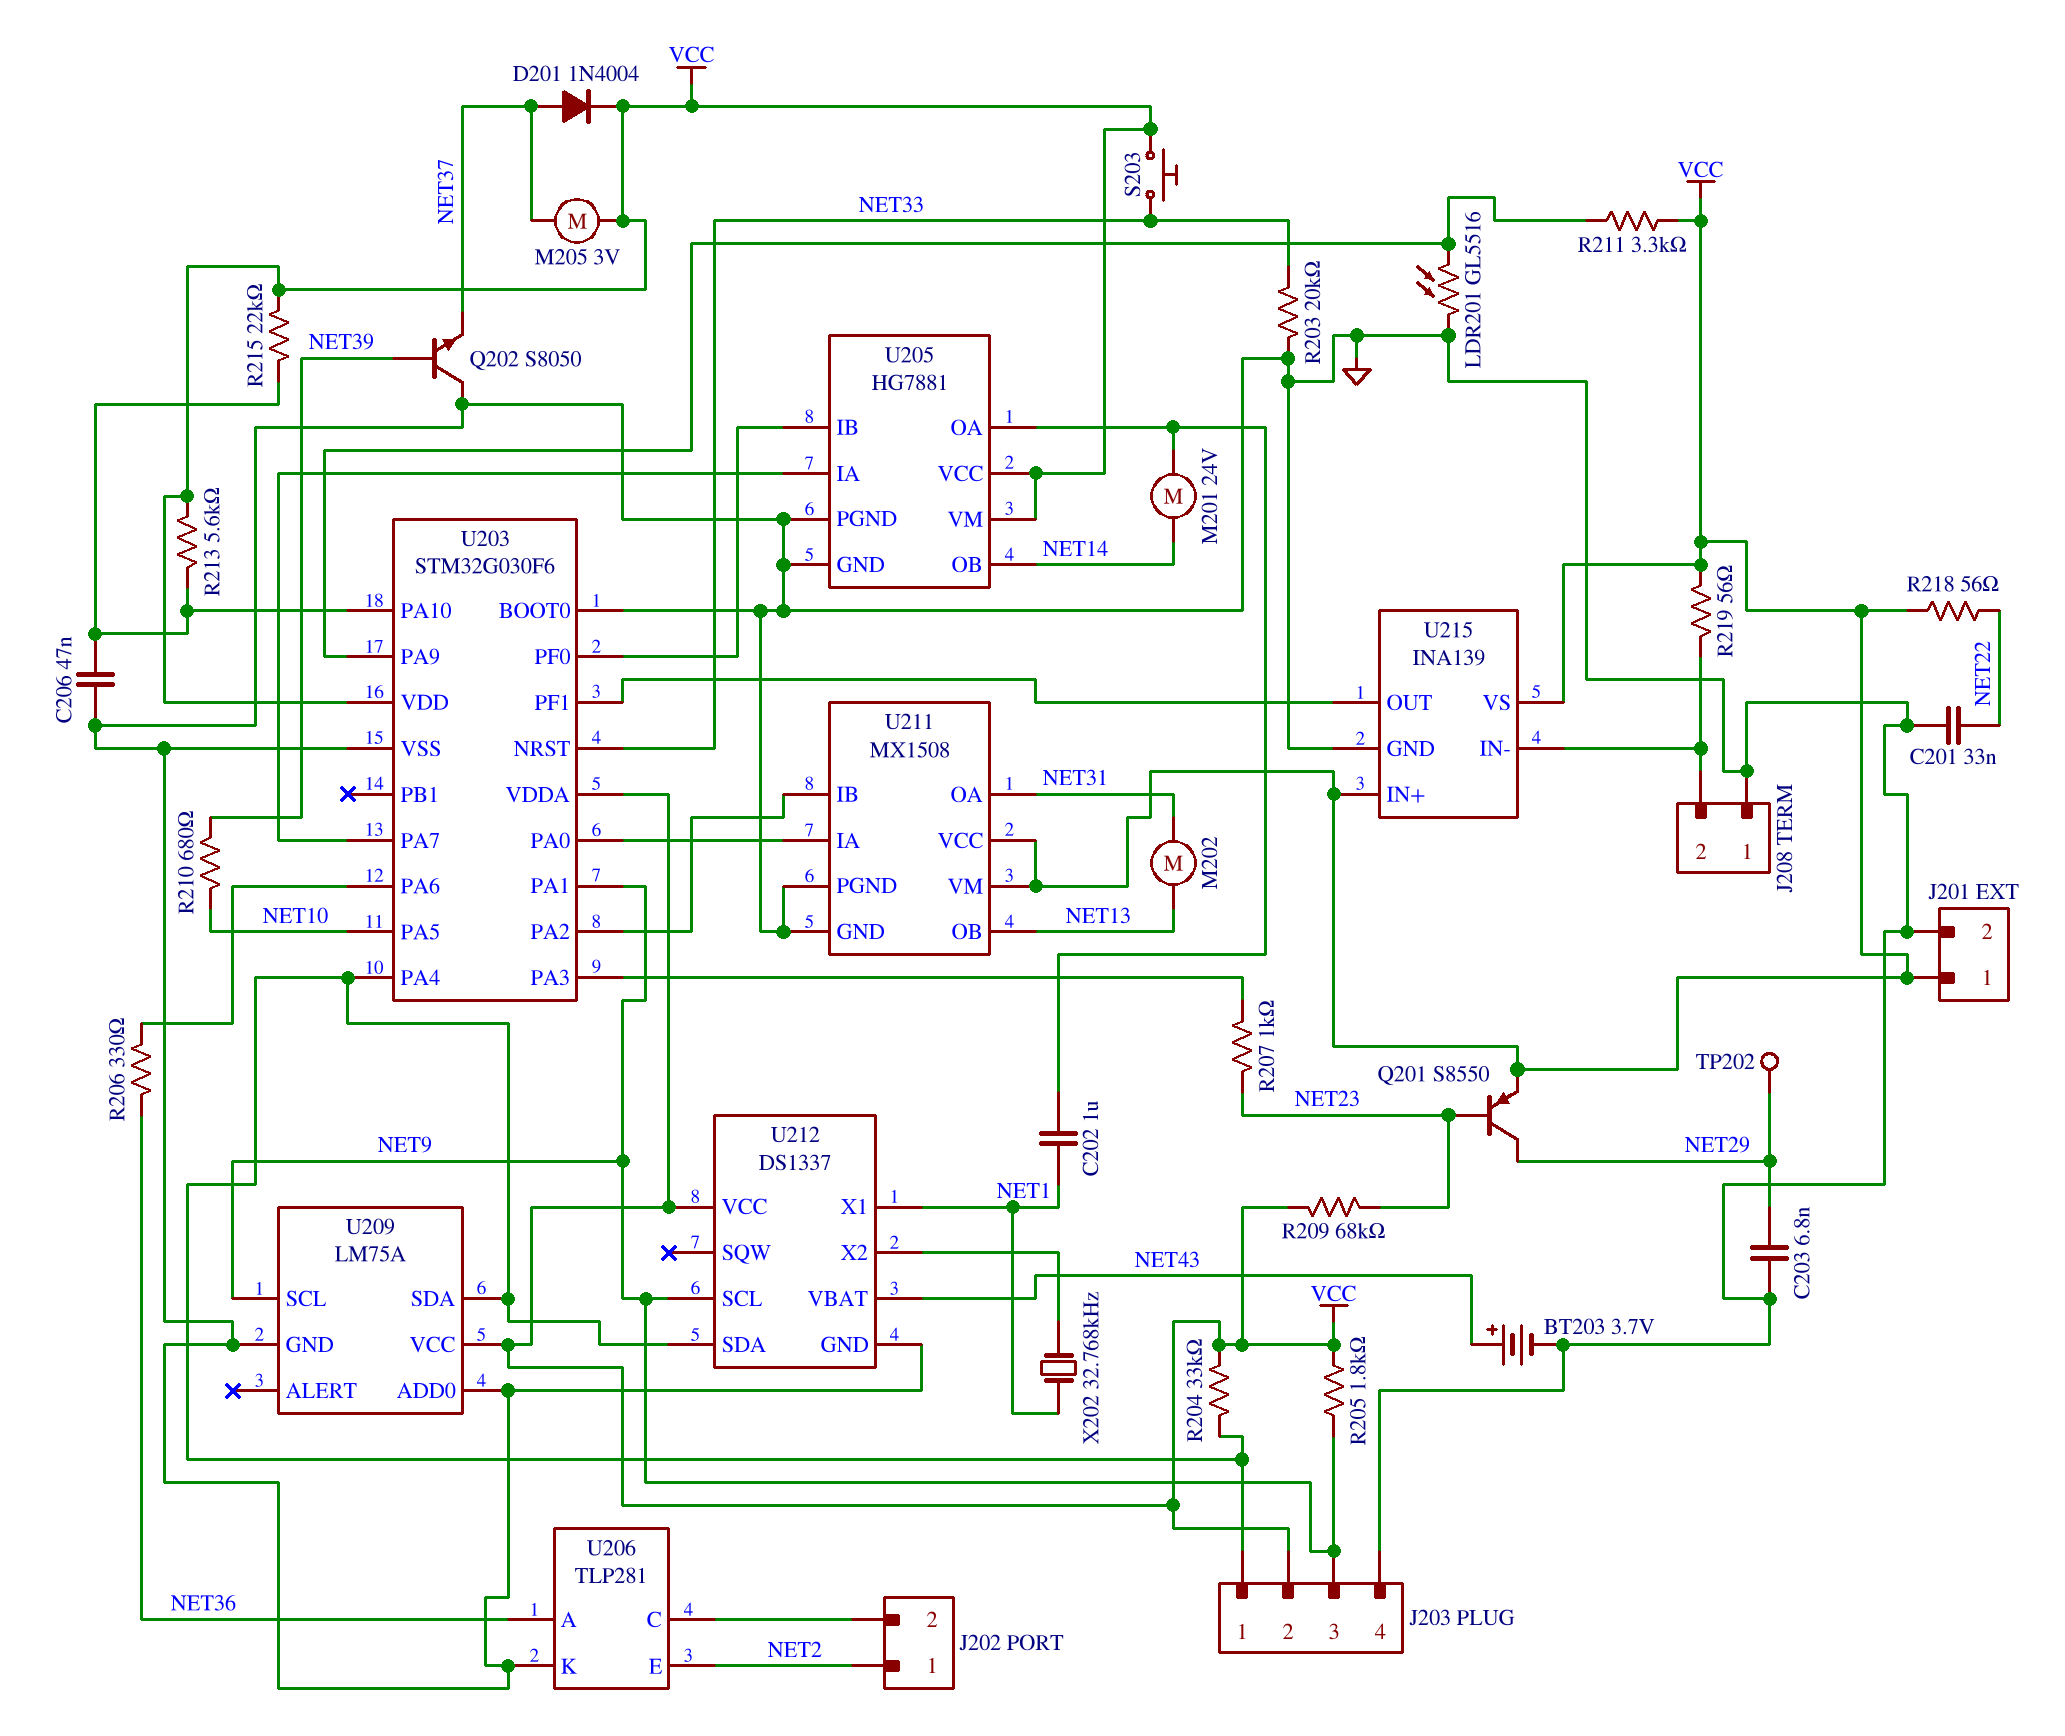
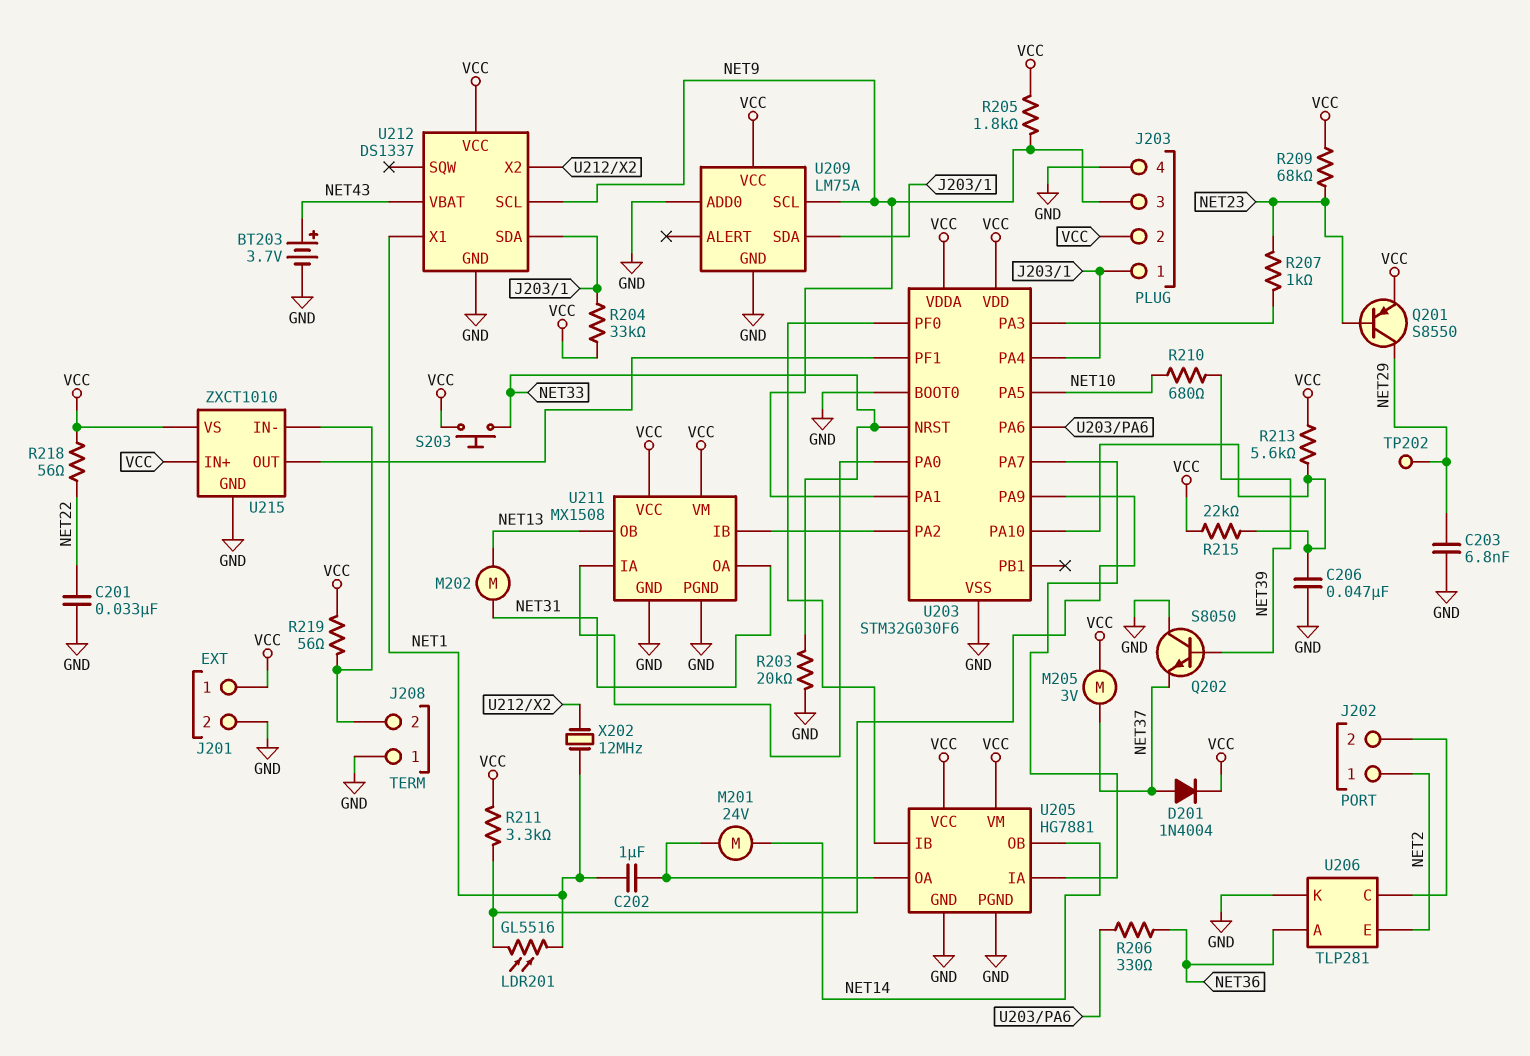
LDR201: GL5516 (GND, U203/PA9) -> GL5516 (NET1, U203/PA9)
U215: INA139 -> ZXCT1010
X202: 32.768kHz (NET1, U212/X2) -> 12MHz (NET1, U212/X2)

